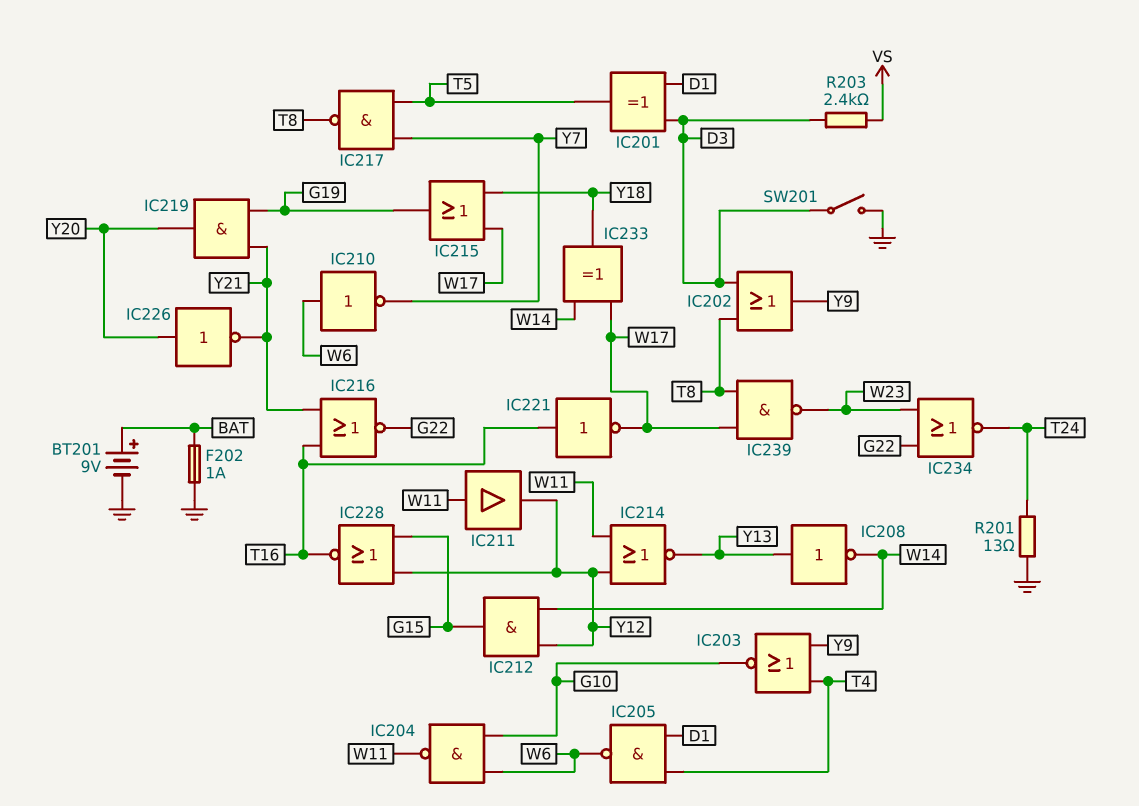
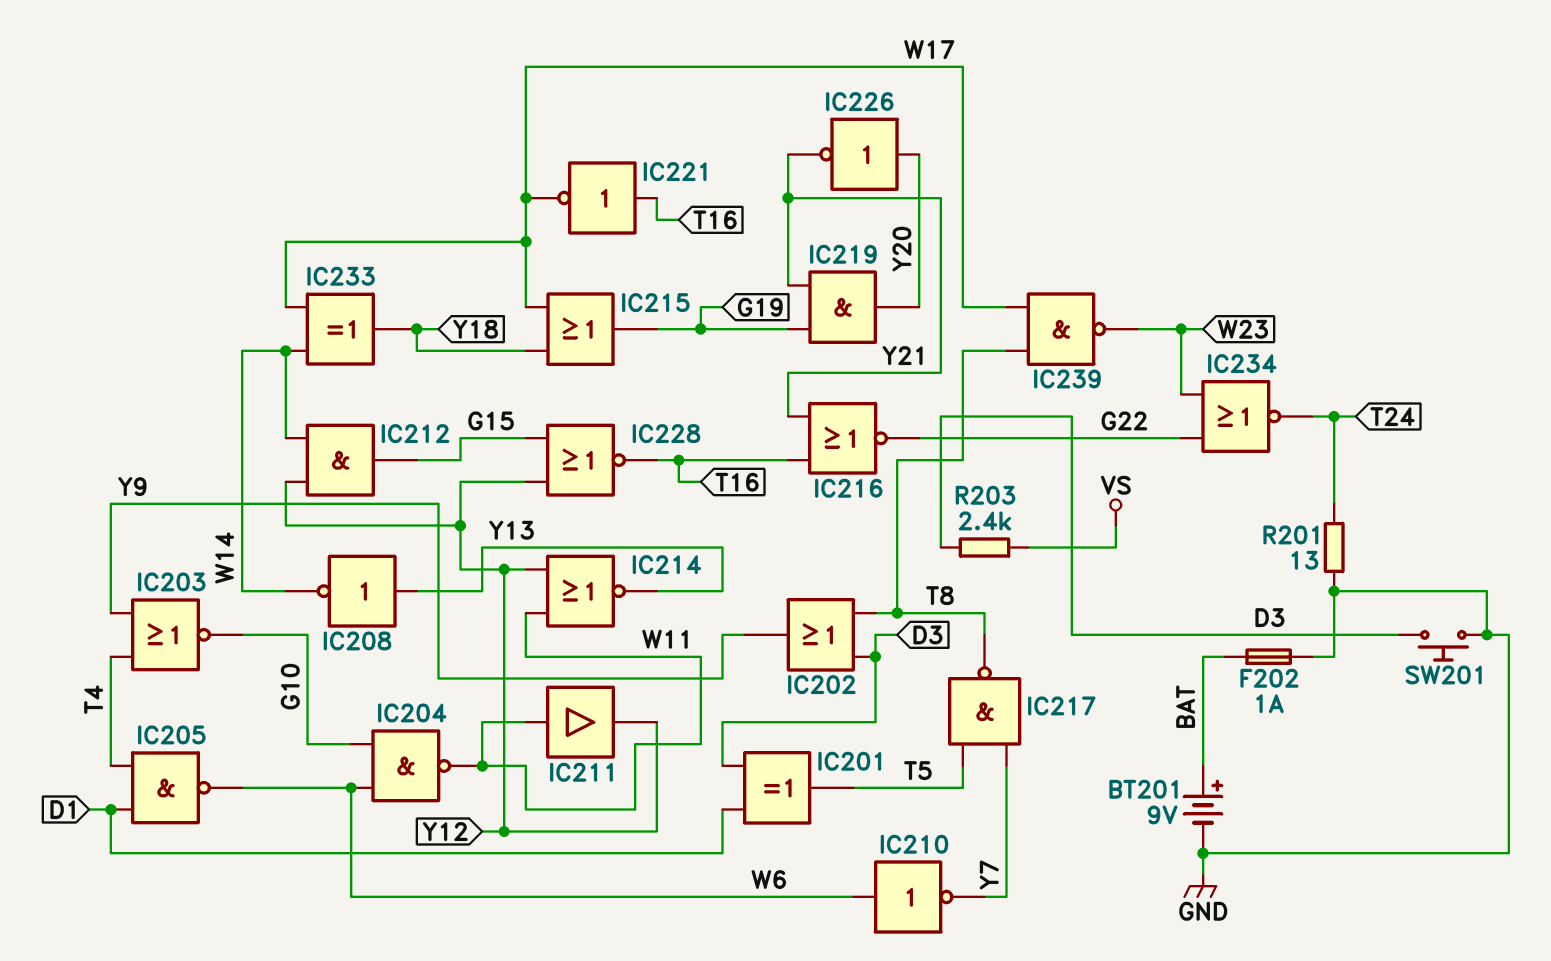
SW201: switch (D3, GND) -> button (D3, GND)

